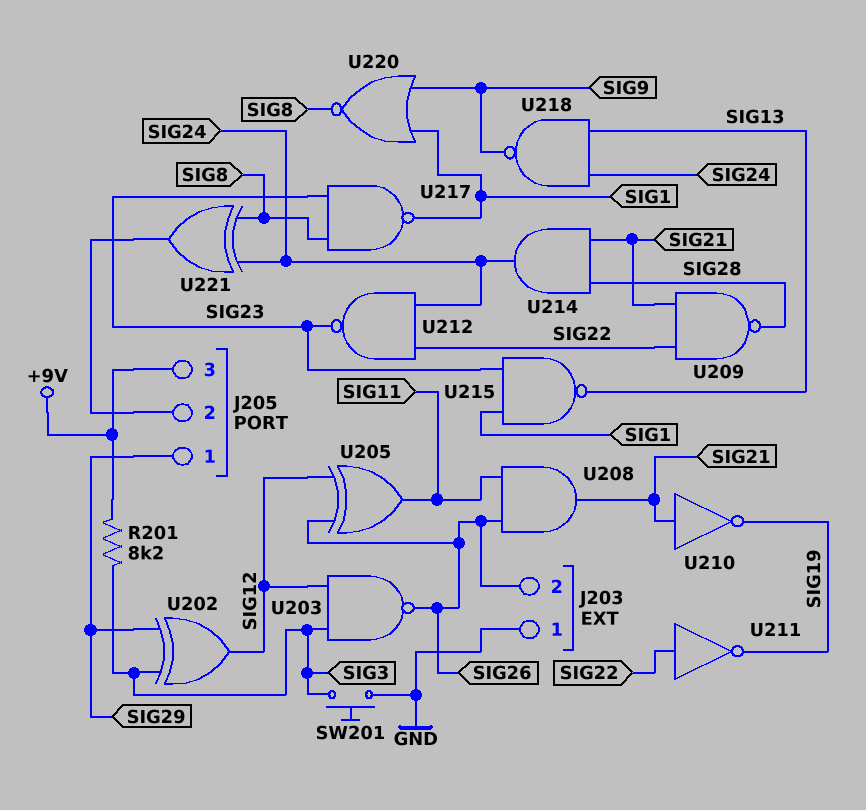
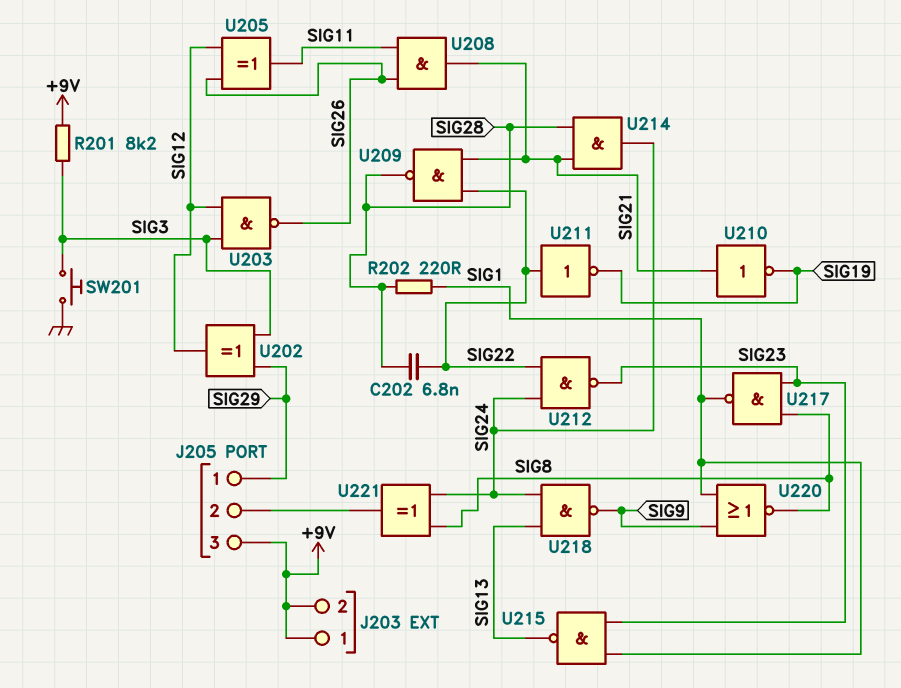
C202: none -> 6.8nF (SIG22, SIG28)
J203 pin 1: GND -> +9V
J203 pin 2: SIG26 -> +9V
R202: none -> 220 (SIG1, SIG28)

